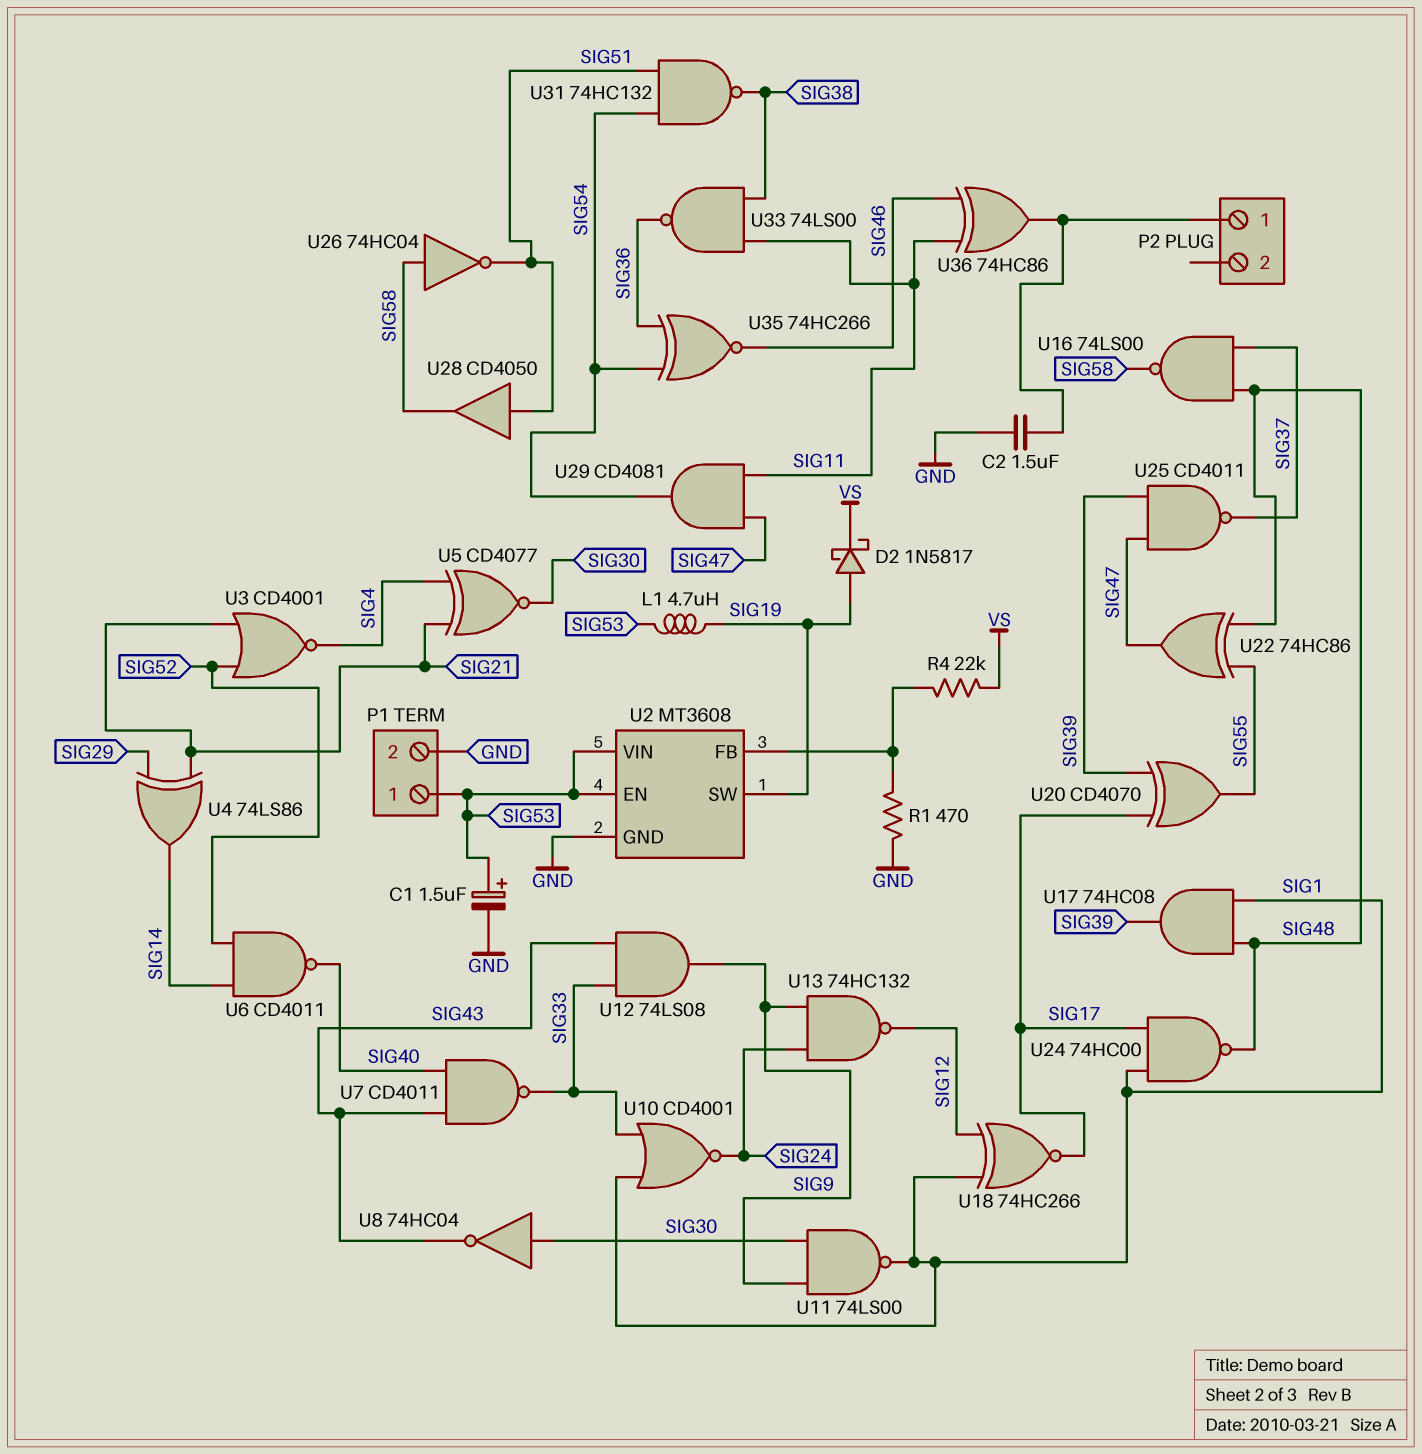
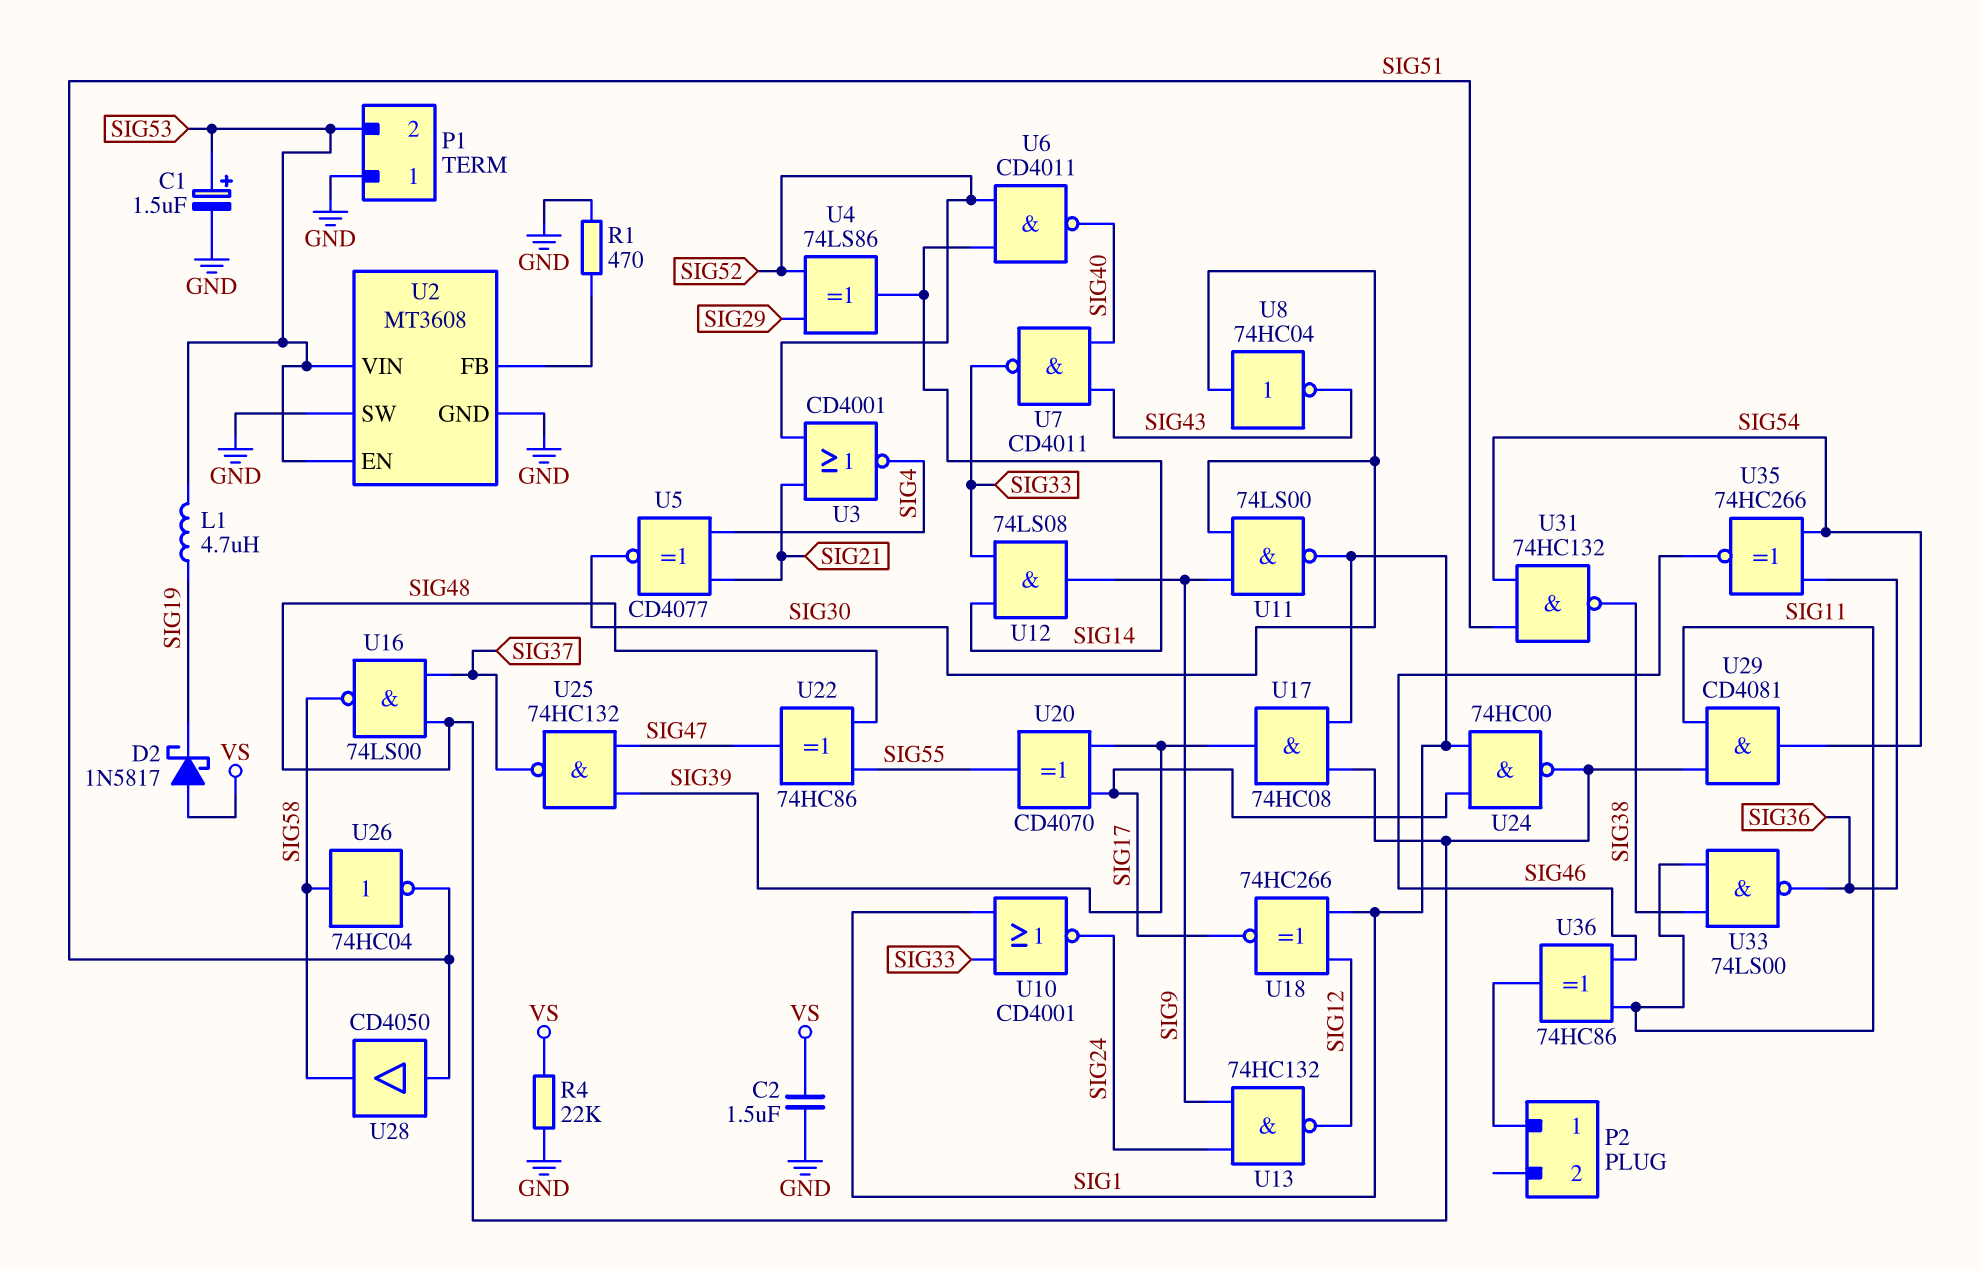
C2: 1.5uF (GND, P2/1) -> 1.5uF (GND, VS)
D2: schottky 1N5817 (A SIG19, K VS) -> schottky 1N5817 (A VS, K SIG19)
P1 pin 1: SIG53 -> GND
P1 pin 2: GND -> SIG53
R4: 22k (U2/FB, VS) -> 22k (GND, VS)
U2 pin SW: SIG19 -> GND
U4: XOR 74LS86 (in SIG21, in SIG29, out SIG14) -> XOR 74LS86 (in SIG29, in SIG52, out SIG14)
U12: AND 74LS08 (in SIG33, in SIG43, out SIG9) -> AND 74LS08 (in SIG14, in SIG33, out SIG9)
U25: NAND CD4011 (in SIG39, in SIG47, out SIG37) -> NAND 74HC132 (in SIG39, in SIG47, out SIG37)
U29: AND CD4081 (in SIG11, in SIG47, out SIG54) -> AND CD4081 (in SIG11, in SIG48, out SIG54)

